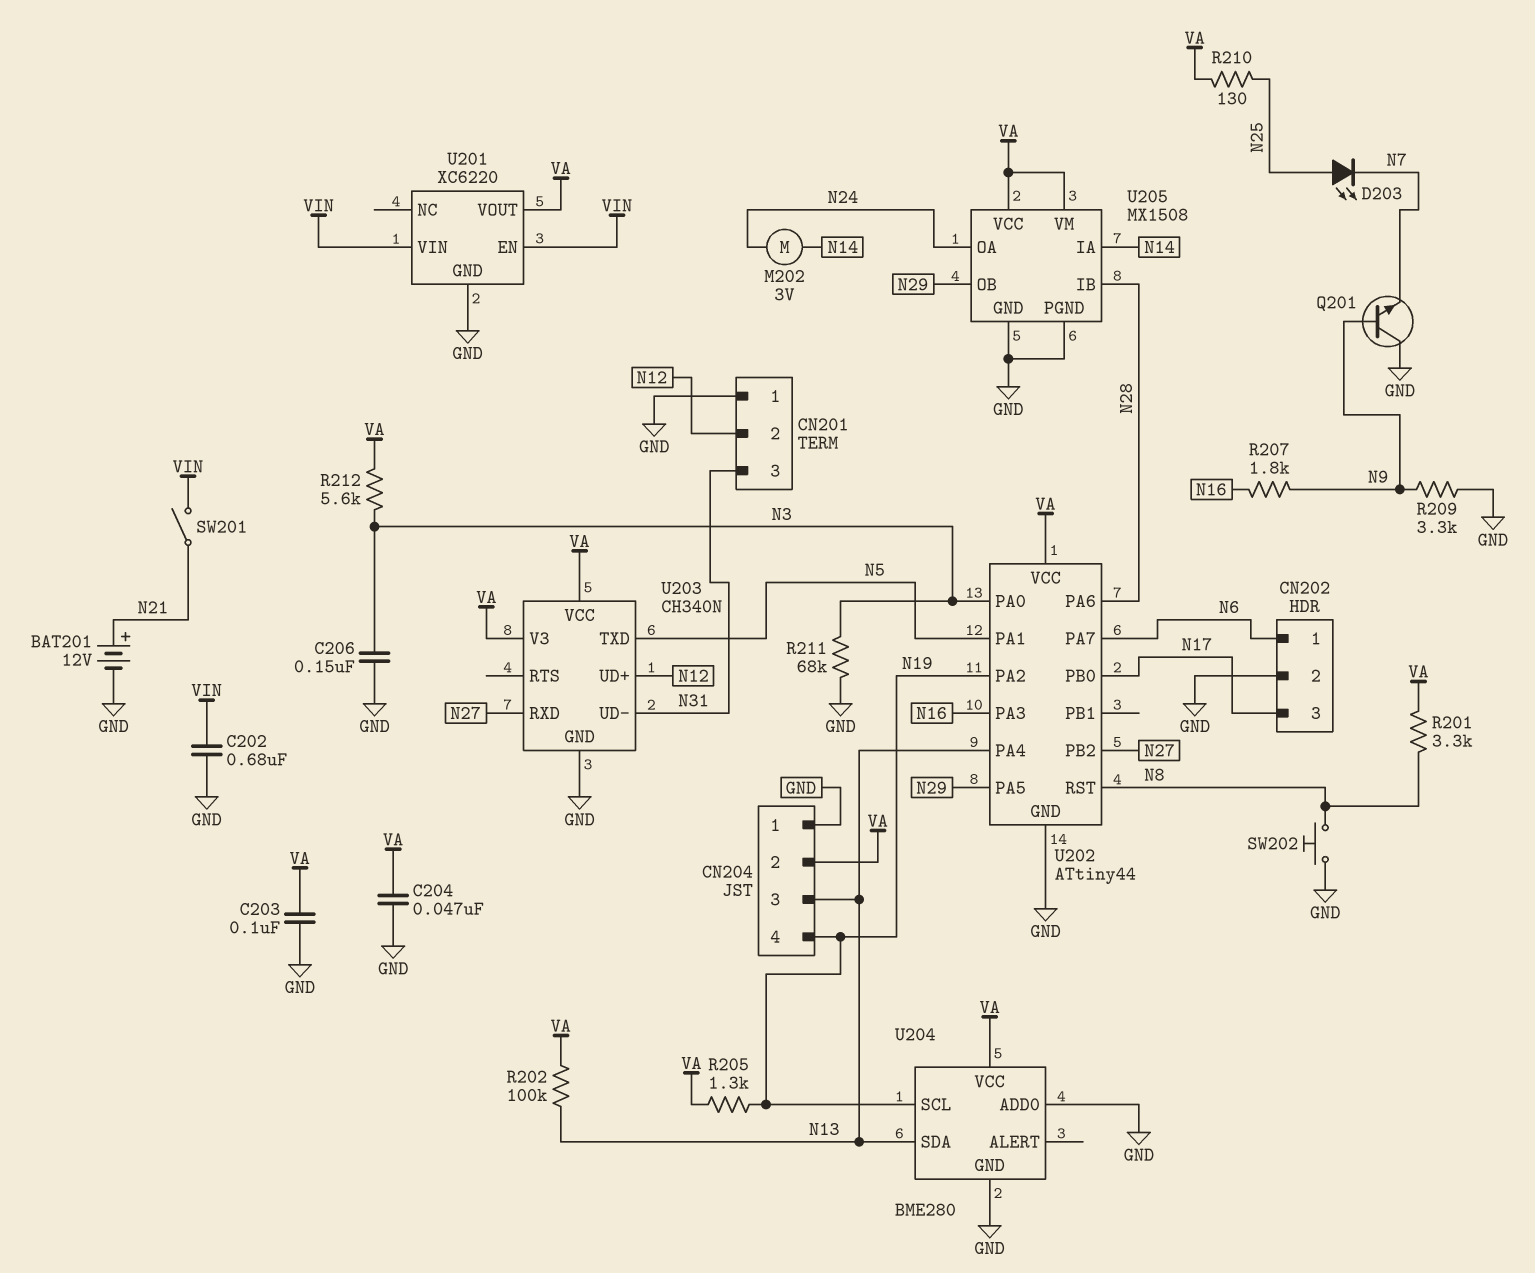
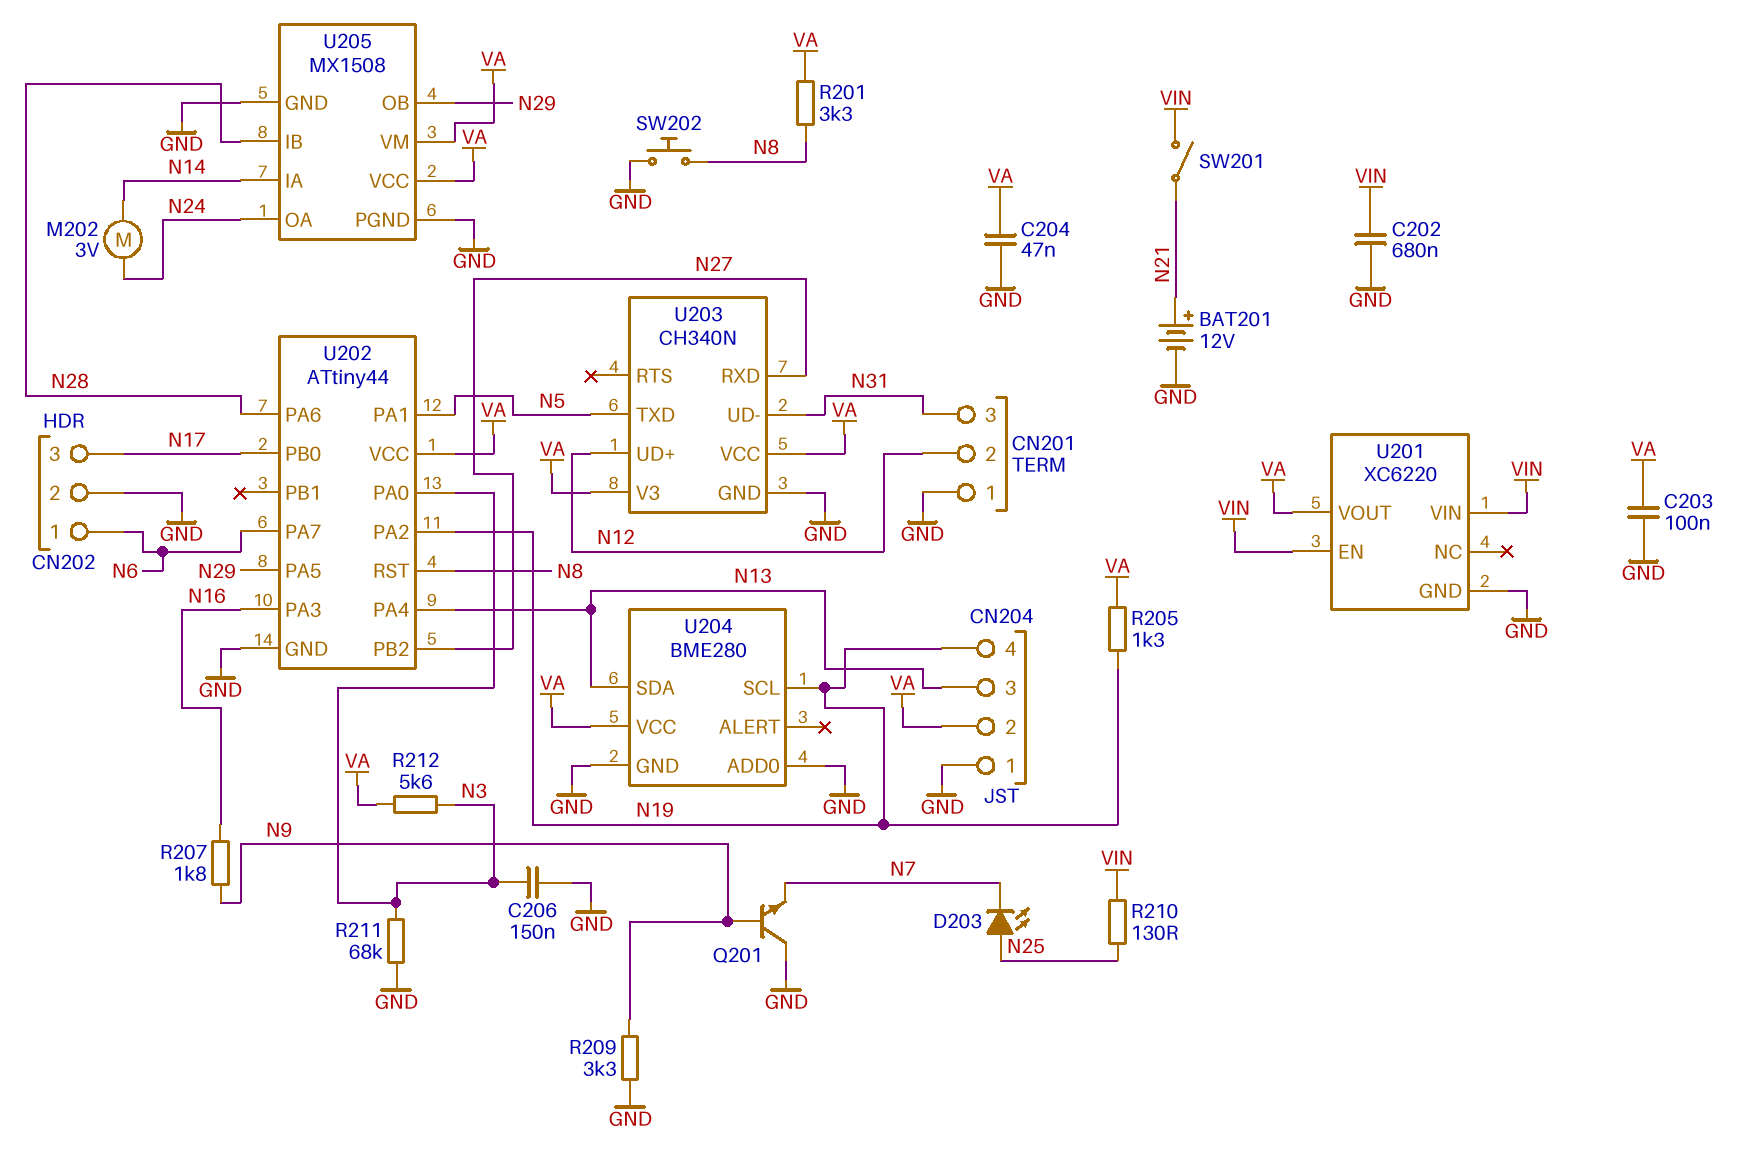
R202: 100k (N13, VA) -> none
R210: 130 (N25, VA) -> 130 (N25, VIN)

